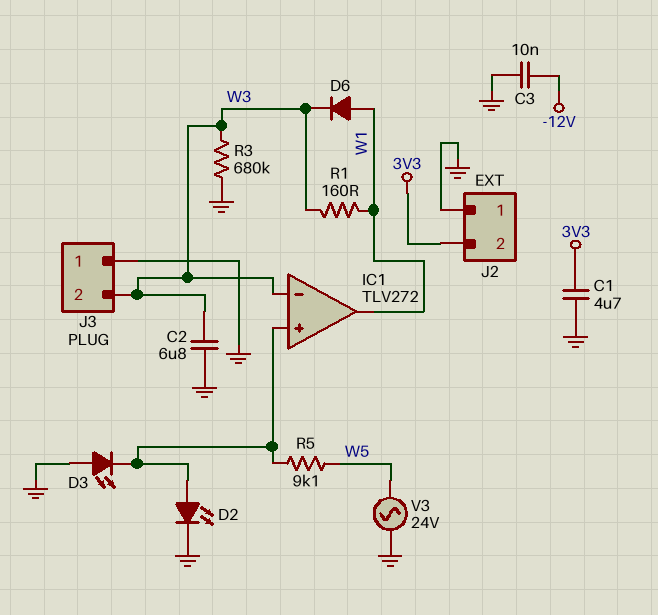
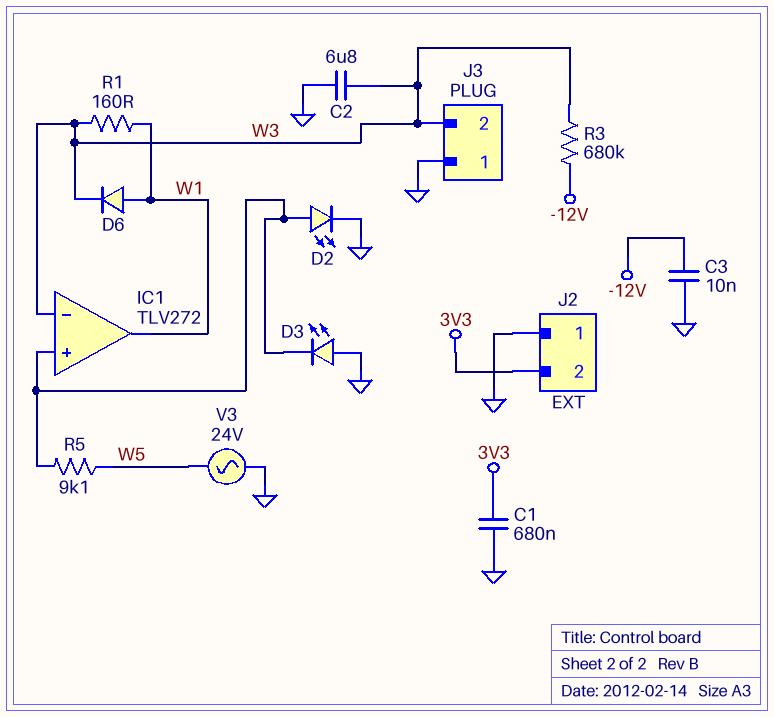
C1: 4.7uF (3V3, GND) -> 680nF (3V3, GND)
R3: 680k (GND, W3) -> 680k (-12V, W3)

